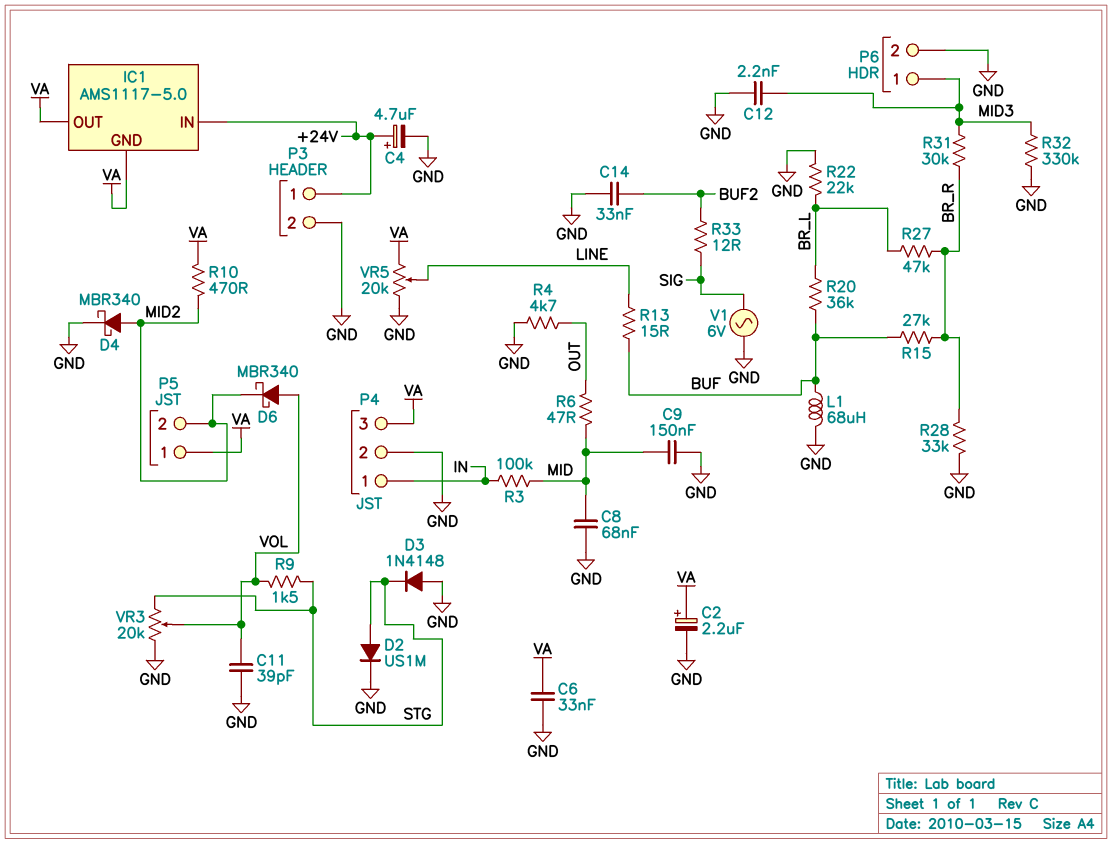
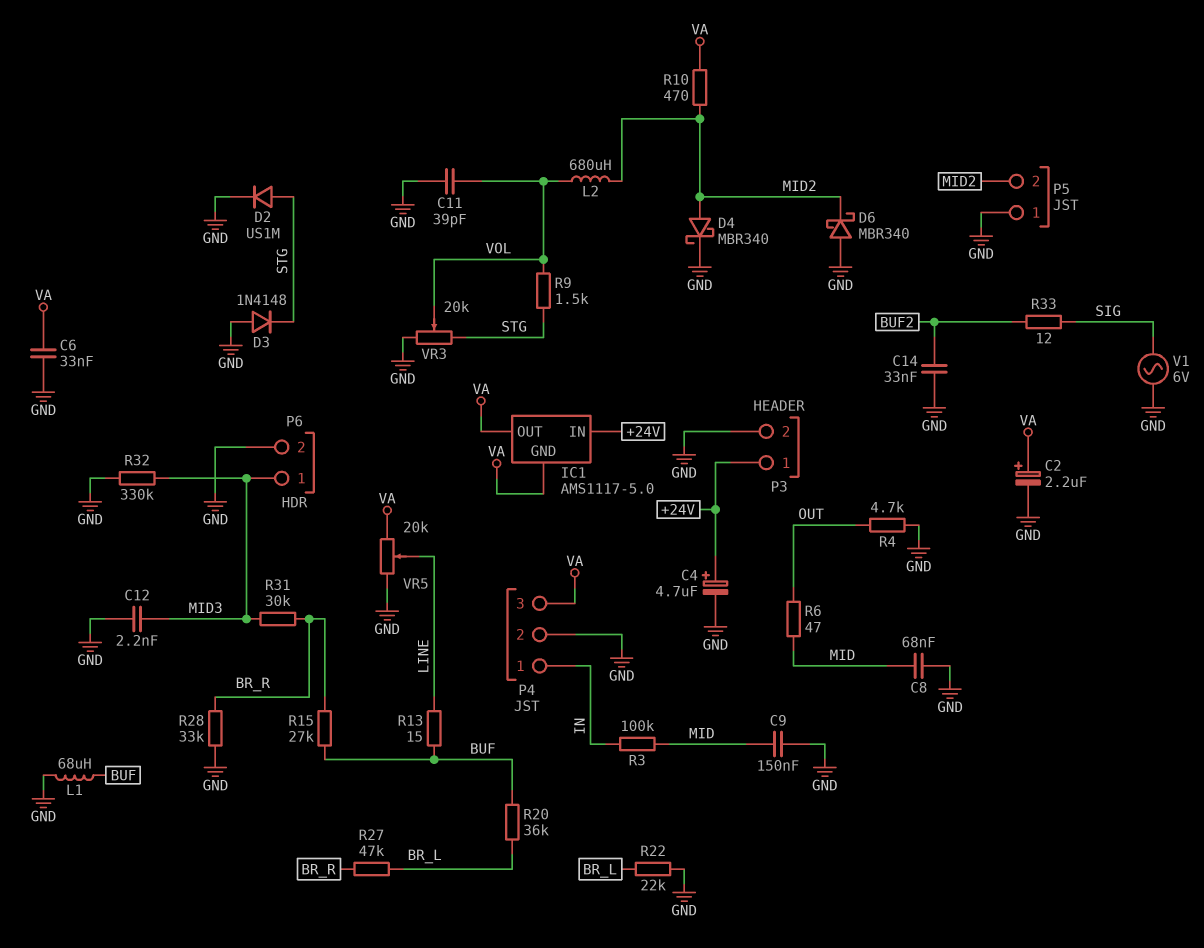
D6: schottky MBR340 (A VOL, K MID2) -> schottky MBR340 (A GND, K MID2)
L2: none -> 680uH (MID2, VOL)
P5 pin 1: VA -> GND

